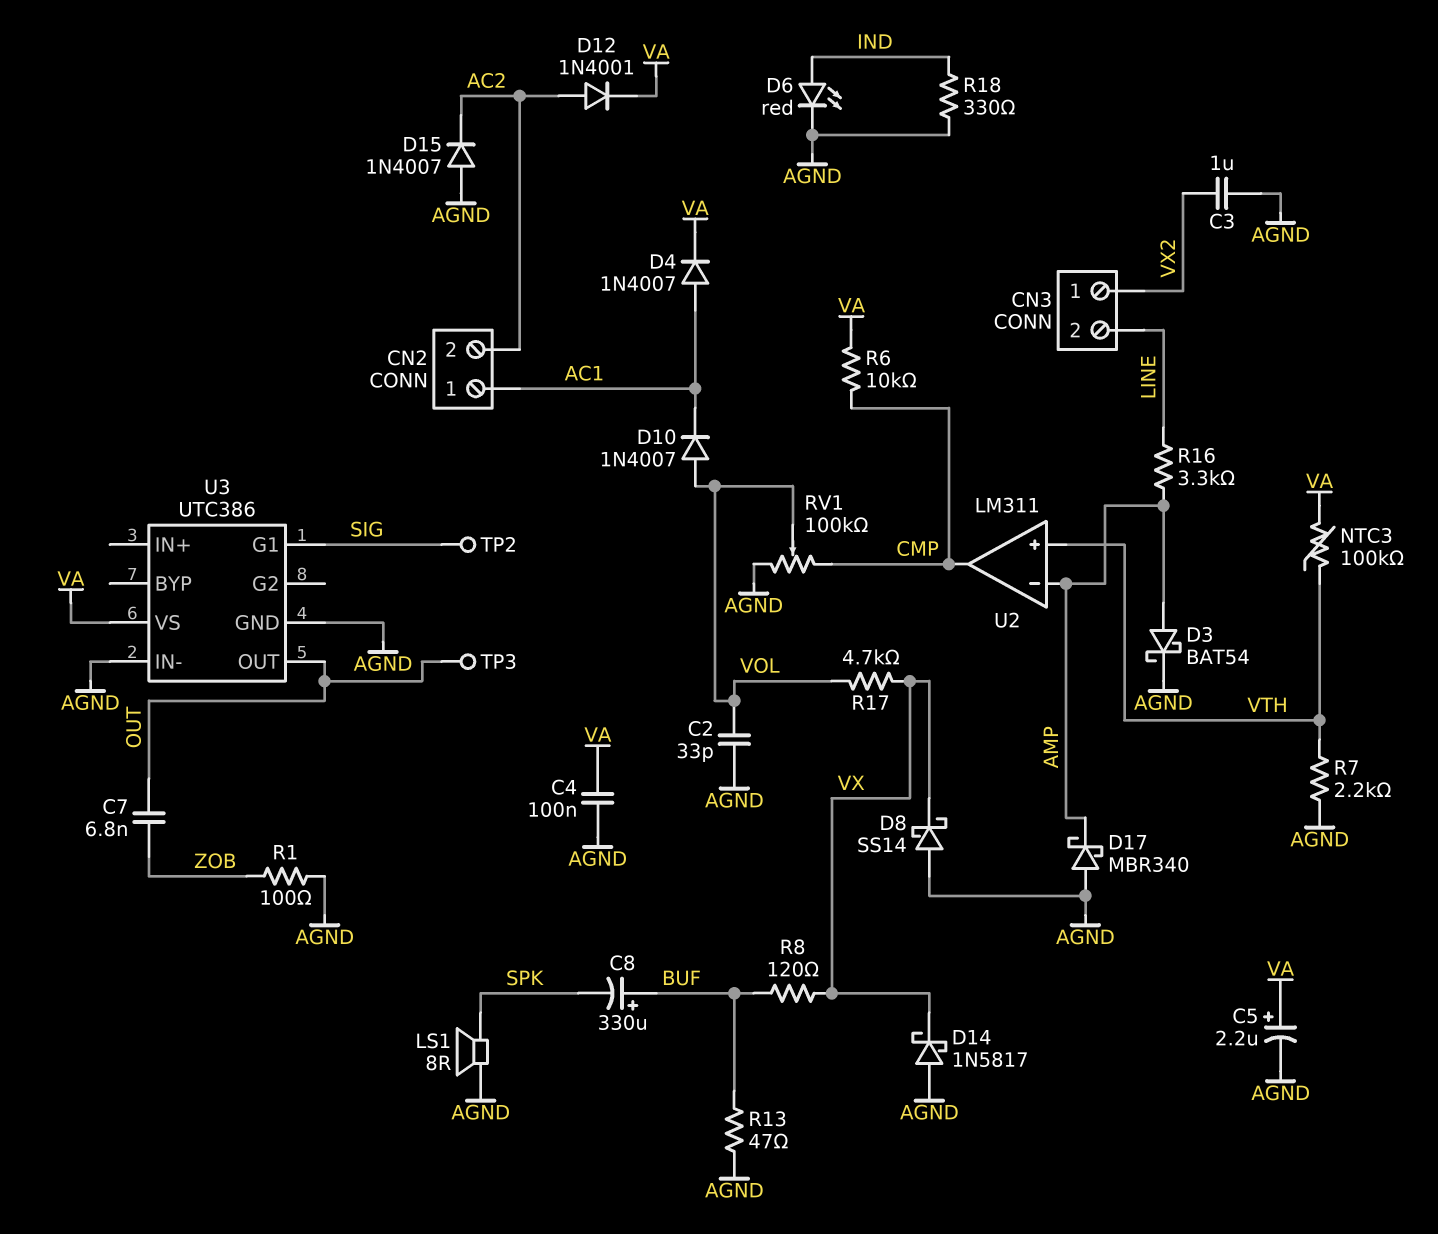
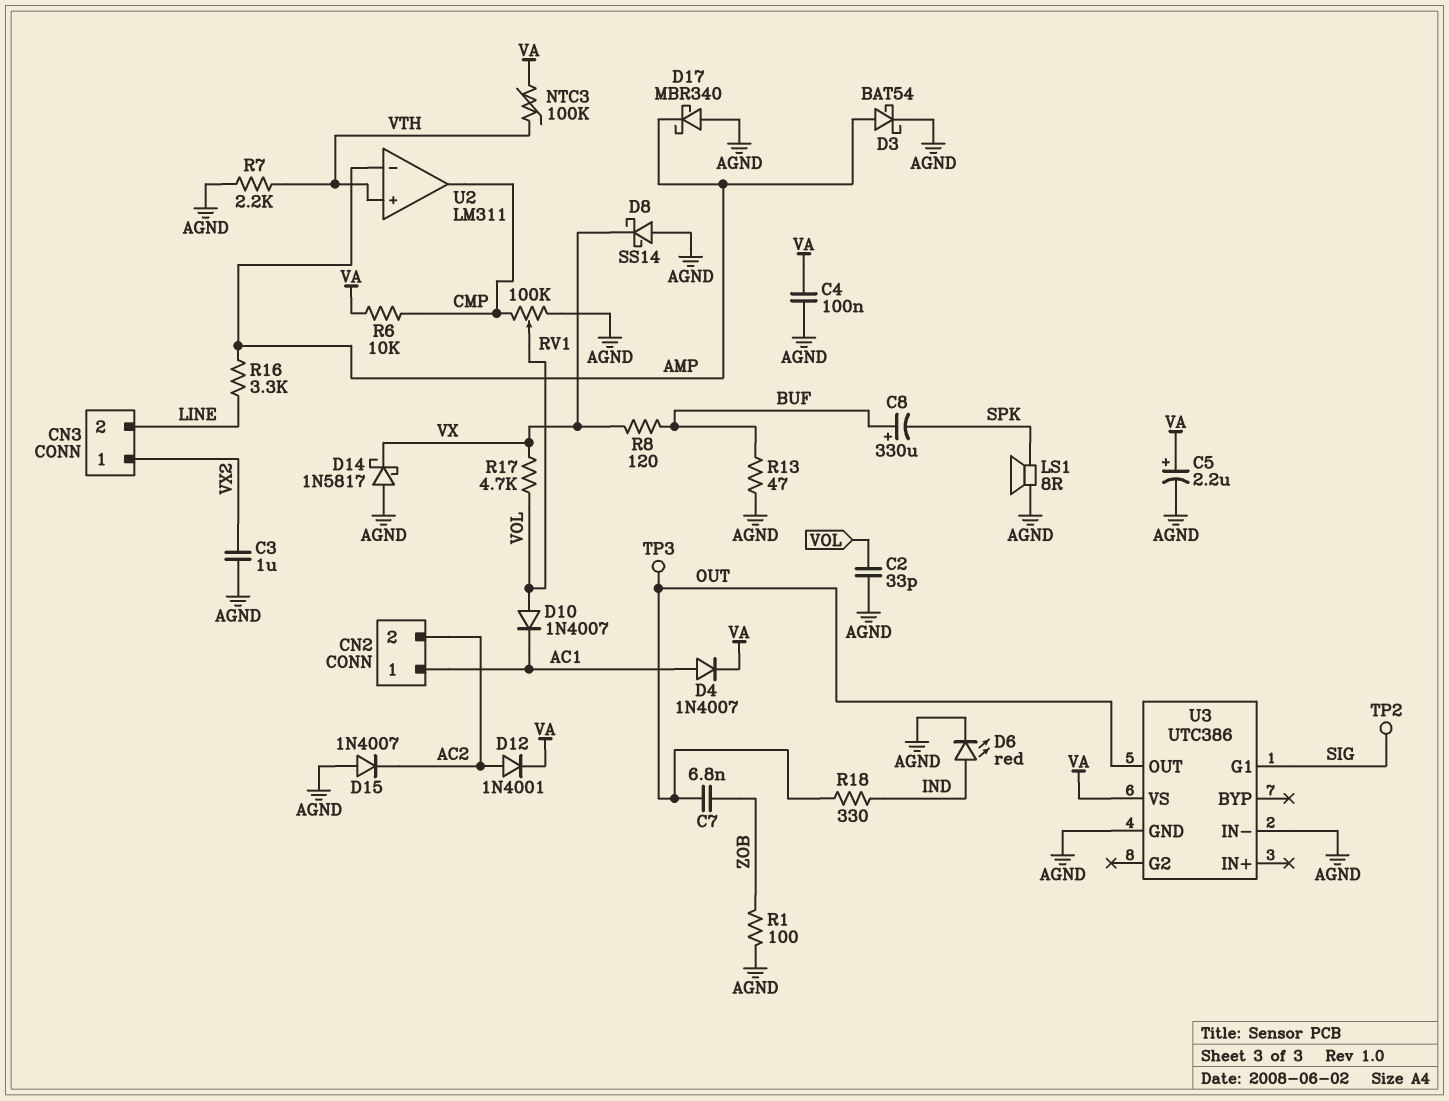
R18: 330 (AGND, IND) -> 330 (IND, OUT)

